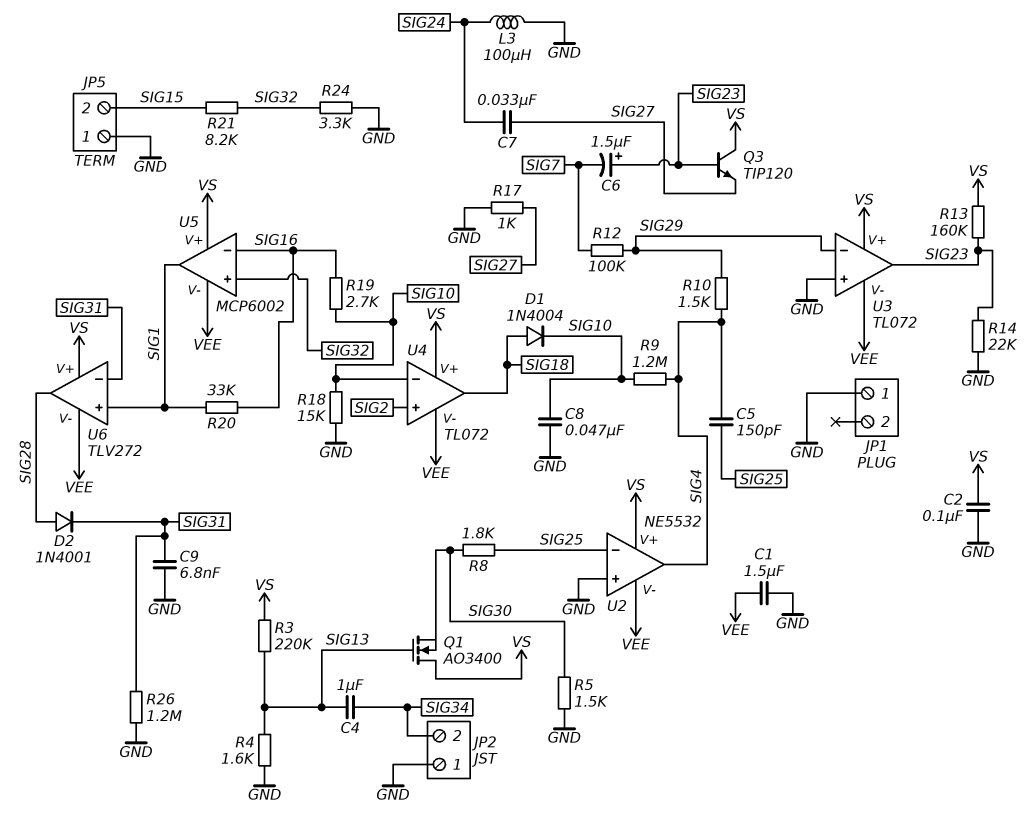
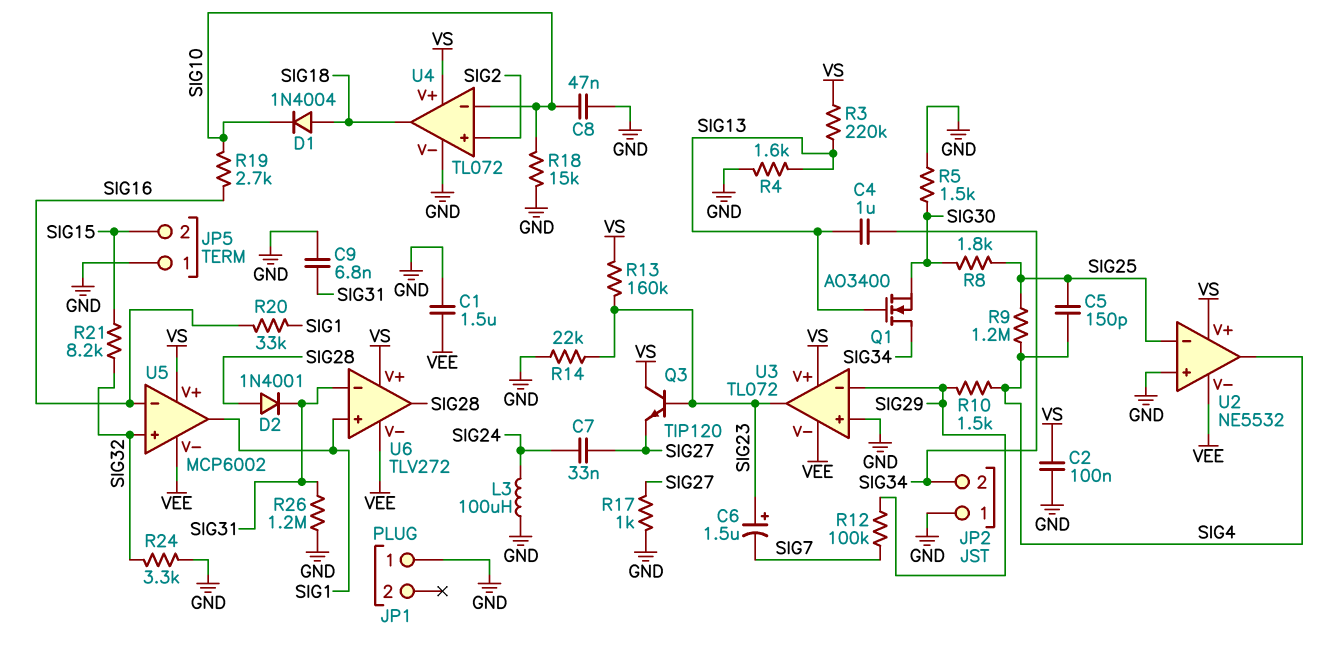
Q1: NMOS AO3400 (G SIG13, D VS, S SIG30) -> NMOS AO3400 (G SIG13, D SIG34, S SIG30)
R9: 1.2M (SIG4, SIG10) -> 1.2M (SIG4, SIG25)
U4 pin V-: VEE -> GND

